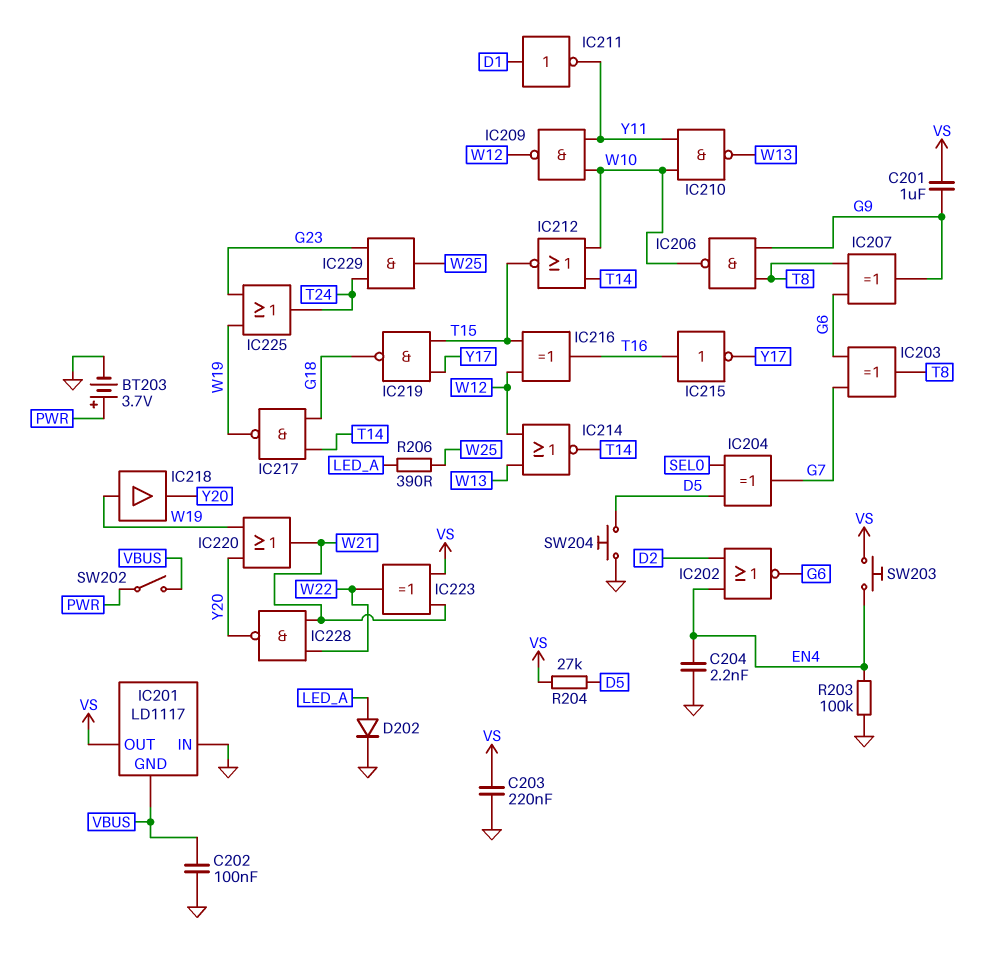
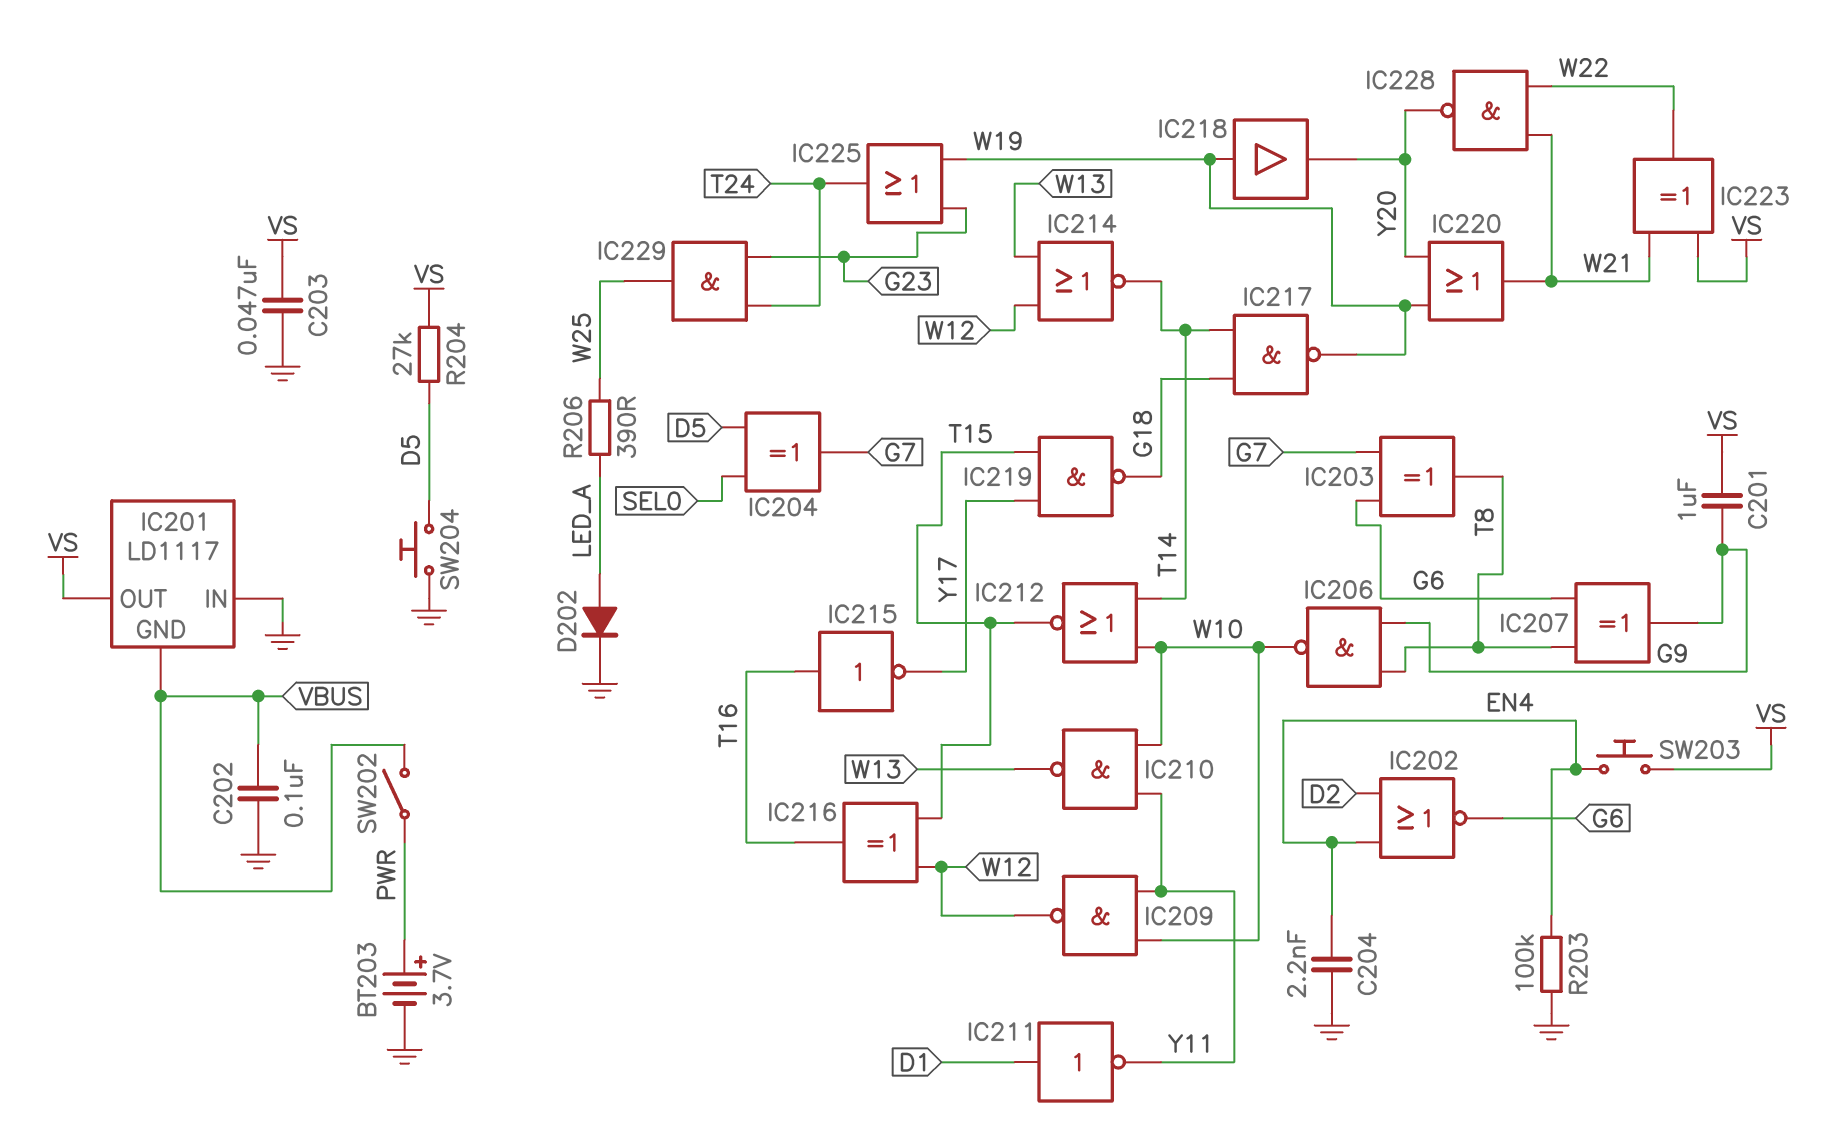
C203: 220nF (GND, VS) -> 47nF (GND, VS)

